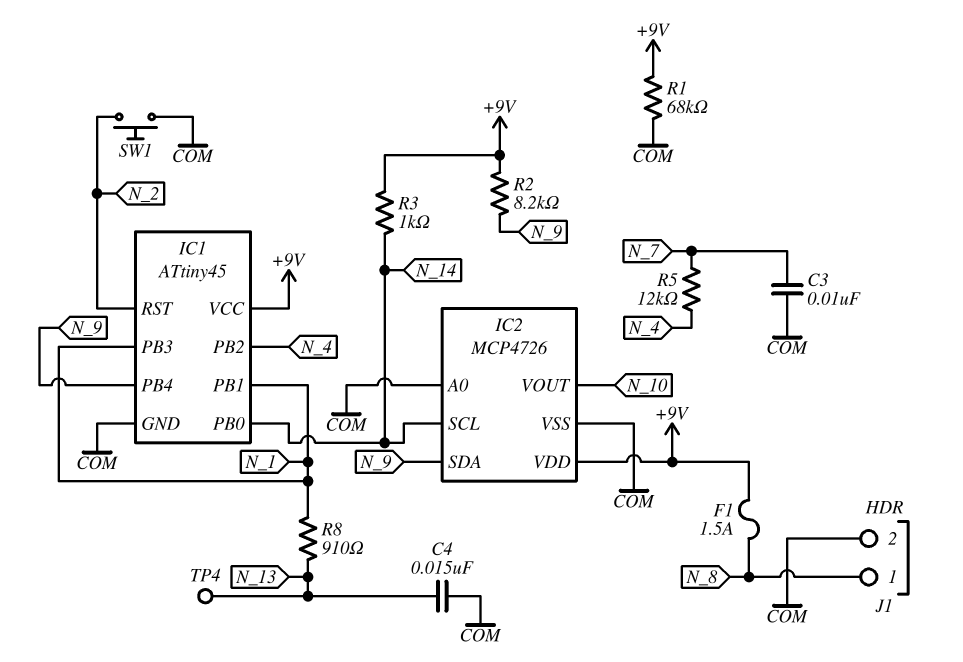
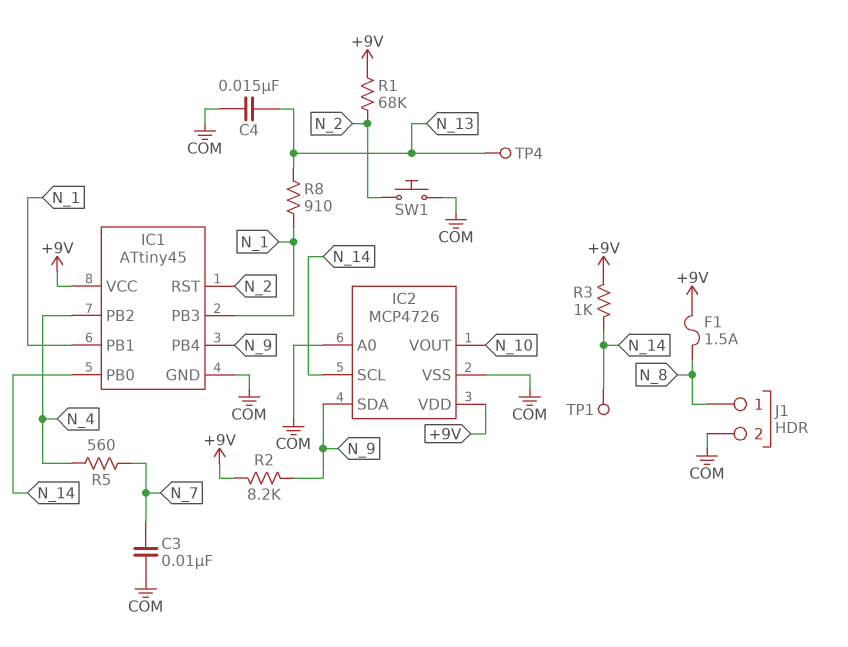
R1: 68k (+9V, COM) -> 68k (+9V, N_2)
R5: 12k (N_4, N_7) -> 560 (N_4, N_7)
TP1: none -> test point (N_14)

